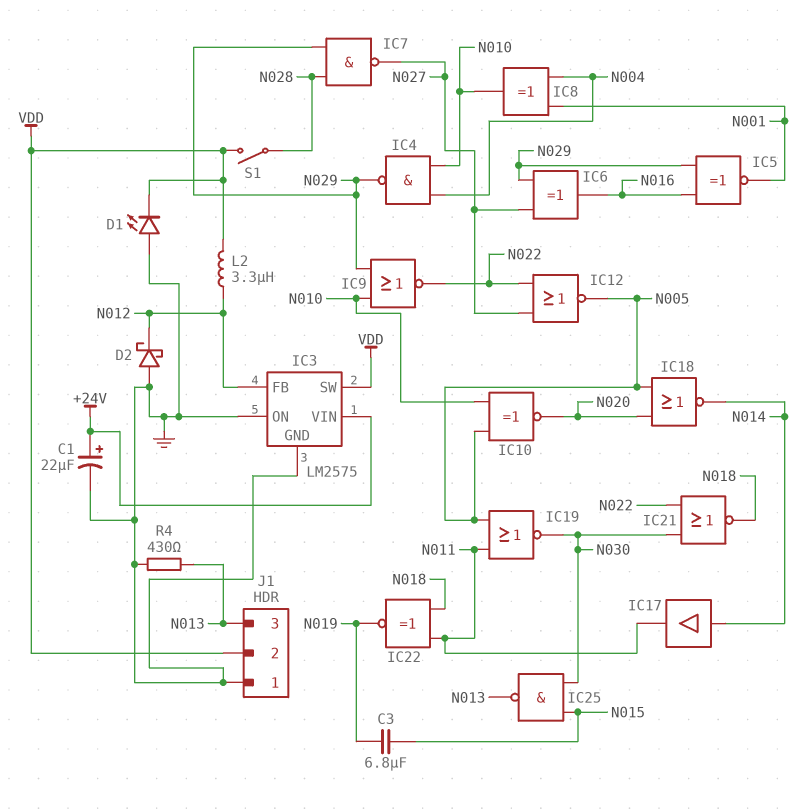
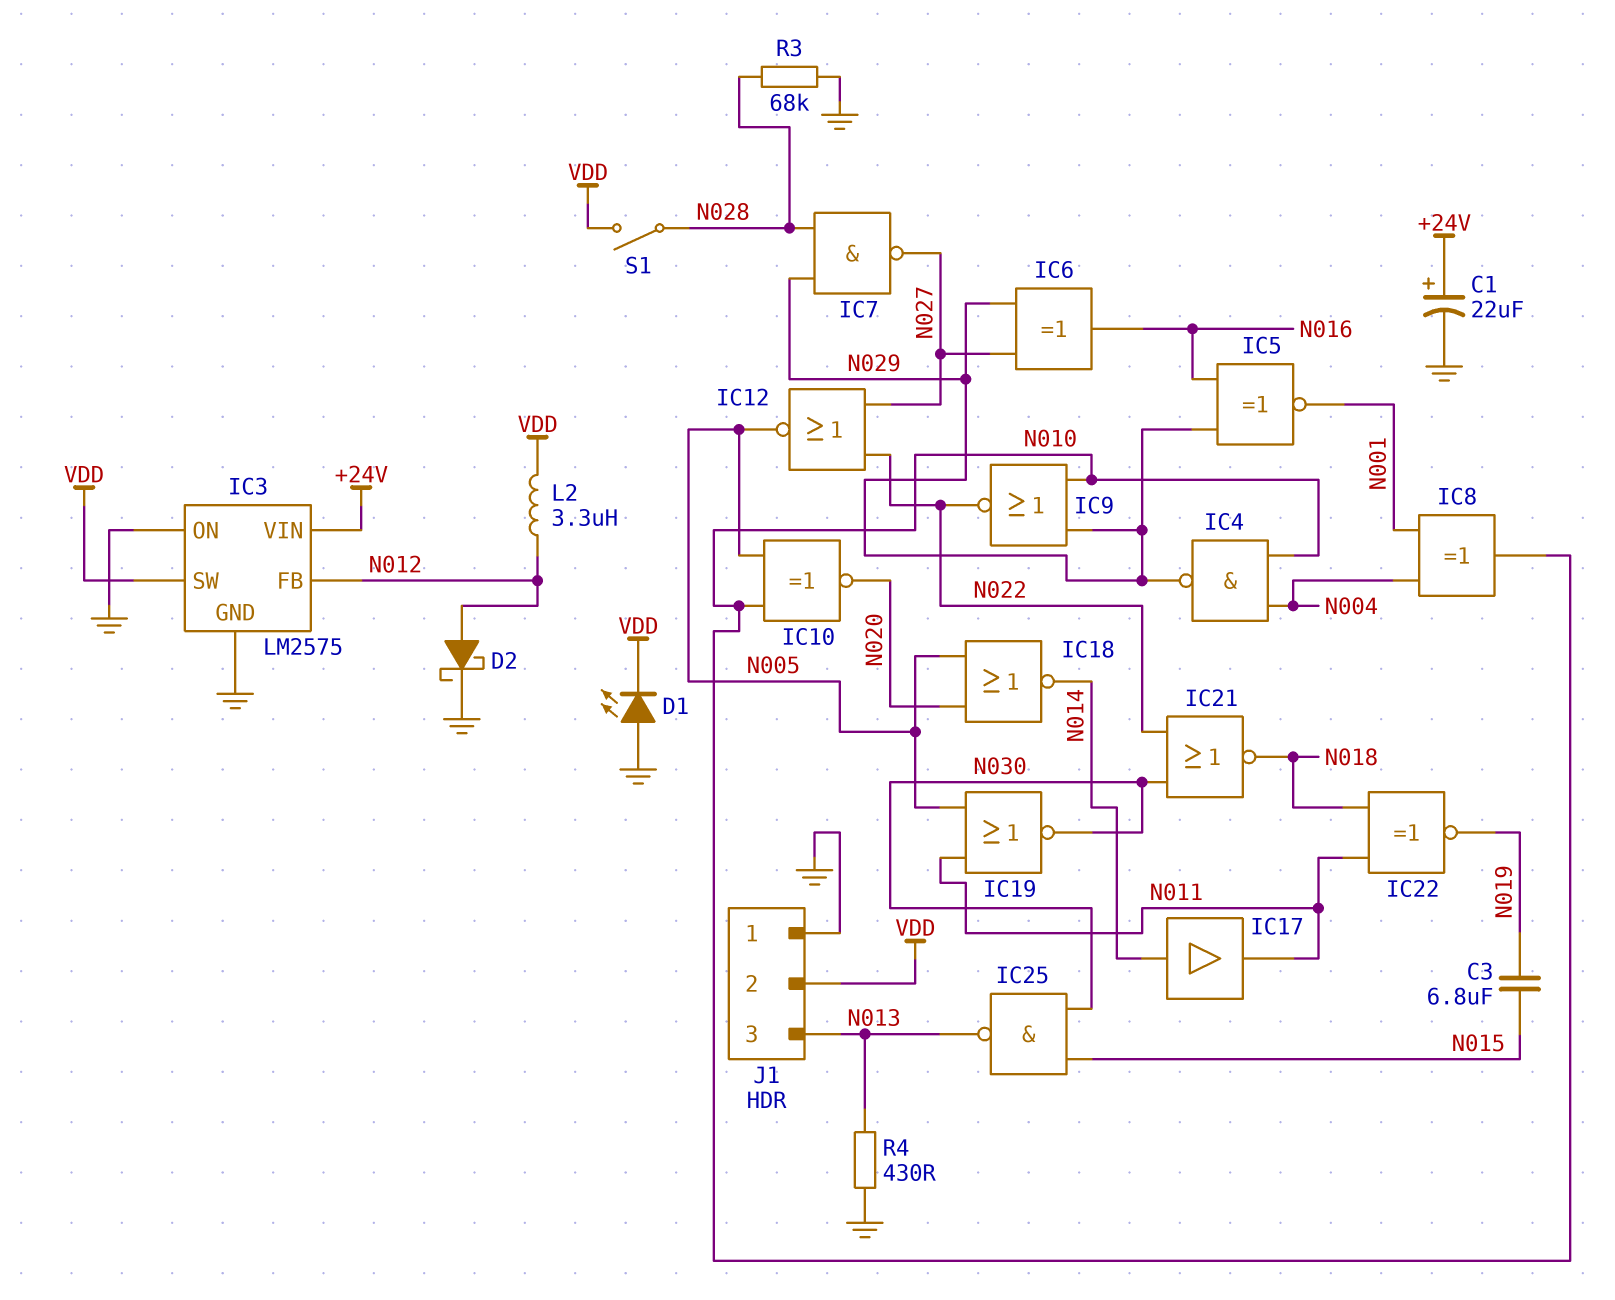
D2: schottky (A GND, K N012) -> schottky (A N012, K GND)
R3: none -> 68k (GND, N028)

